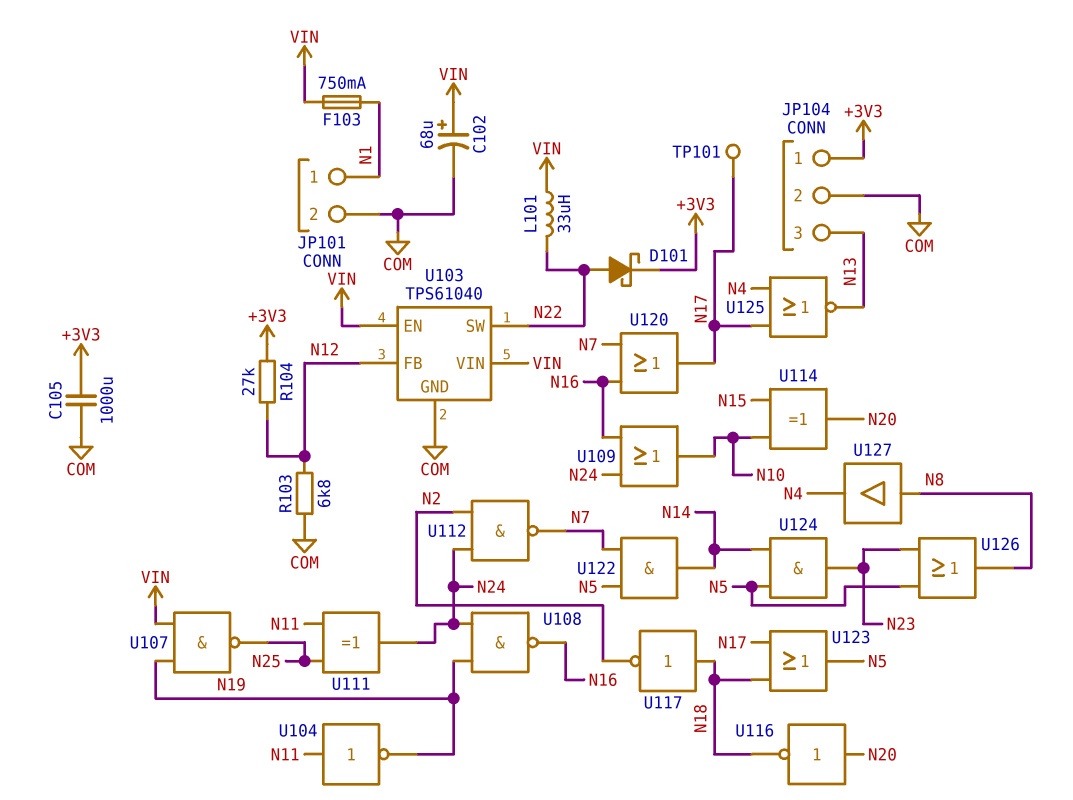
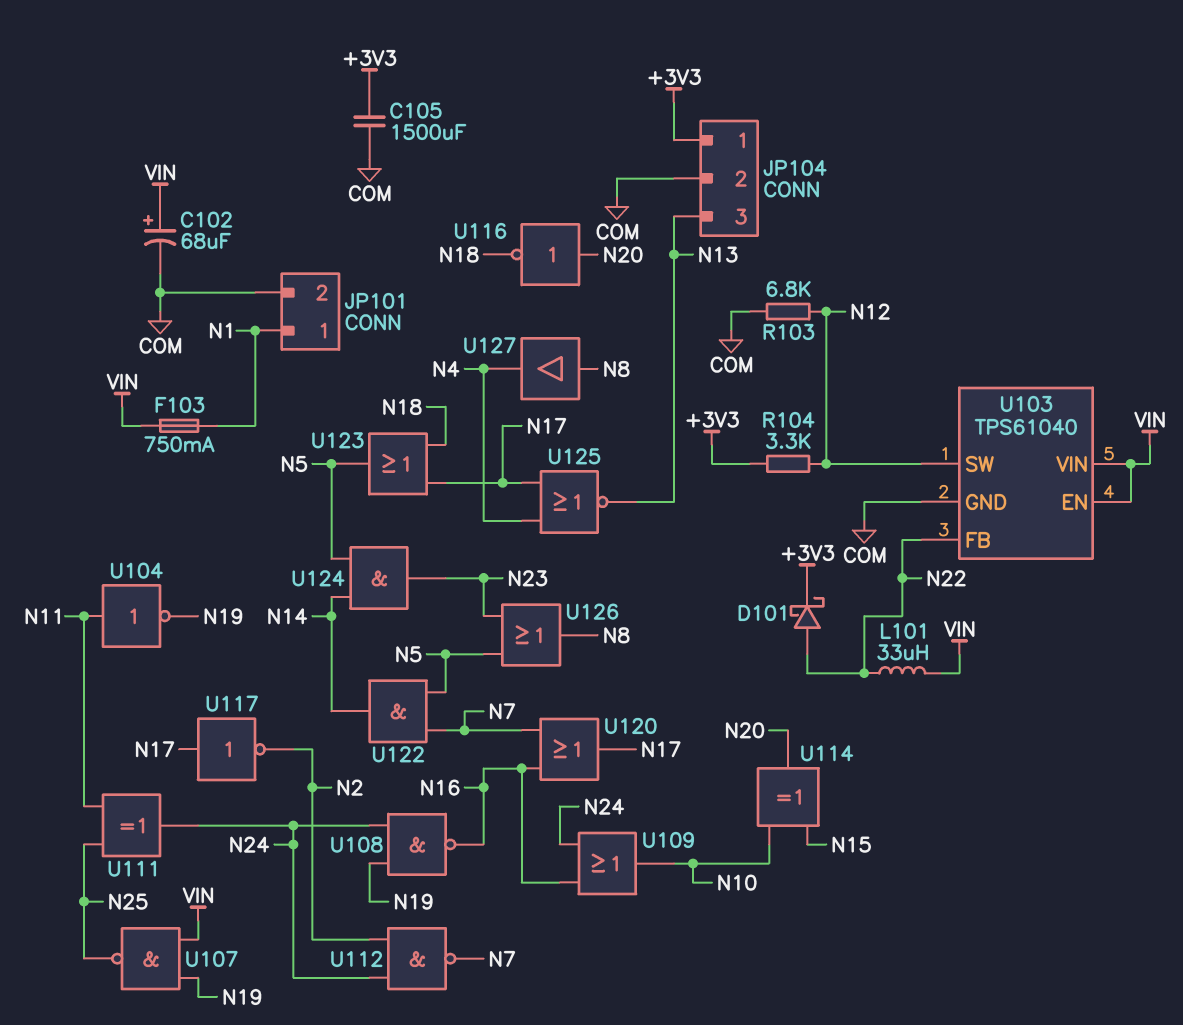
C105: 1000uF (+3V3, COM) -> 1500uF (+3V3, COM)
R104: 27k (+3V3, N12) -> 3.3k (+3V3, N12)
TP101: test point (N17) -> none
U103 pin FB: N12 -> N22
U103 pin SW: N22 -> N12
U117: NOT (in N18, out N2) -> NOT (in N17, out N2)

